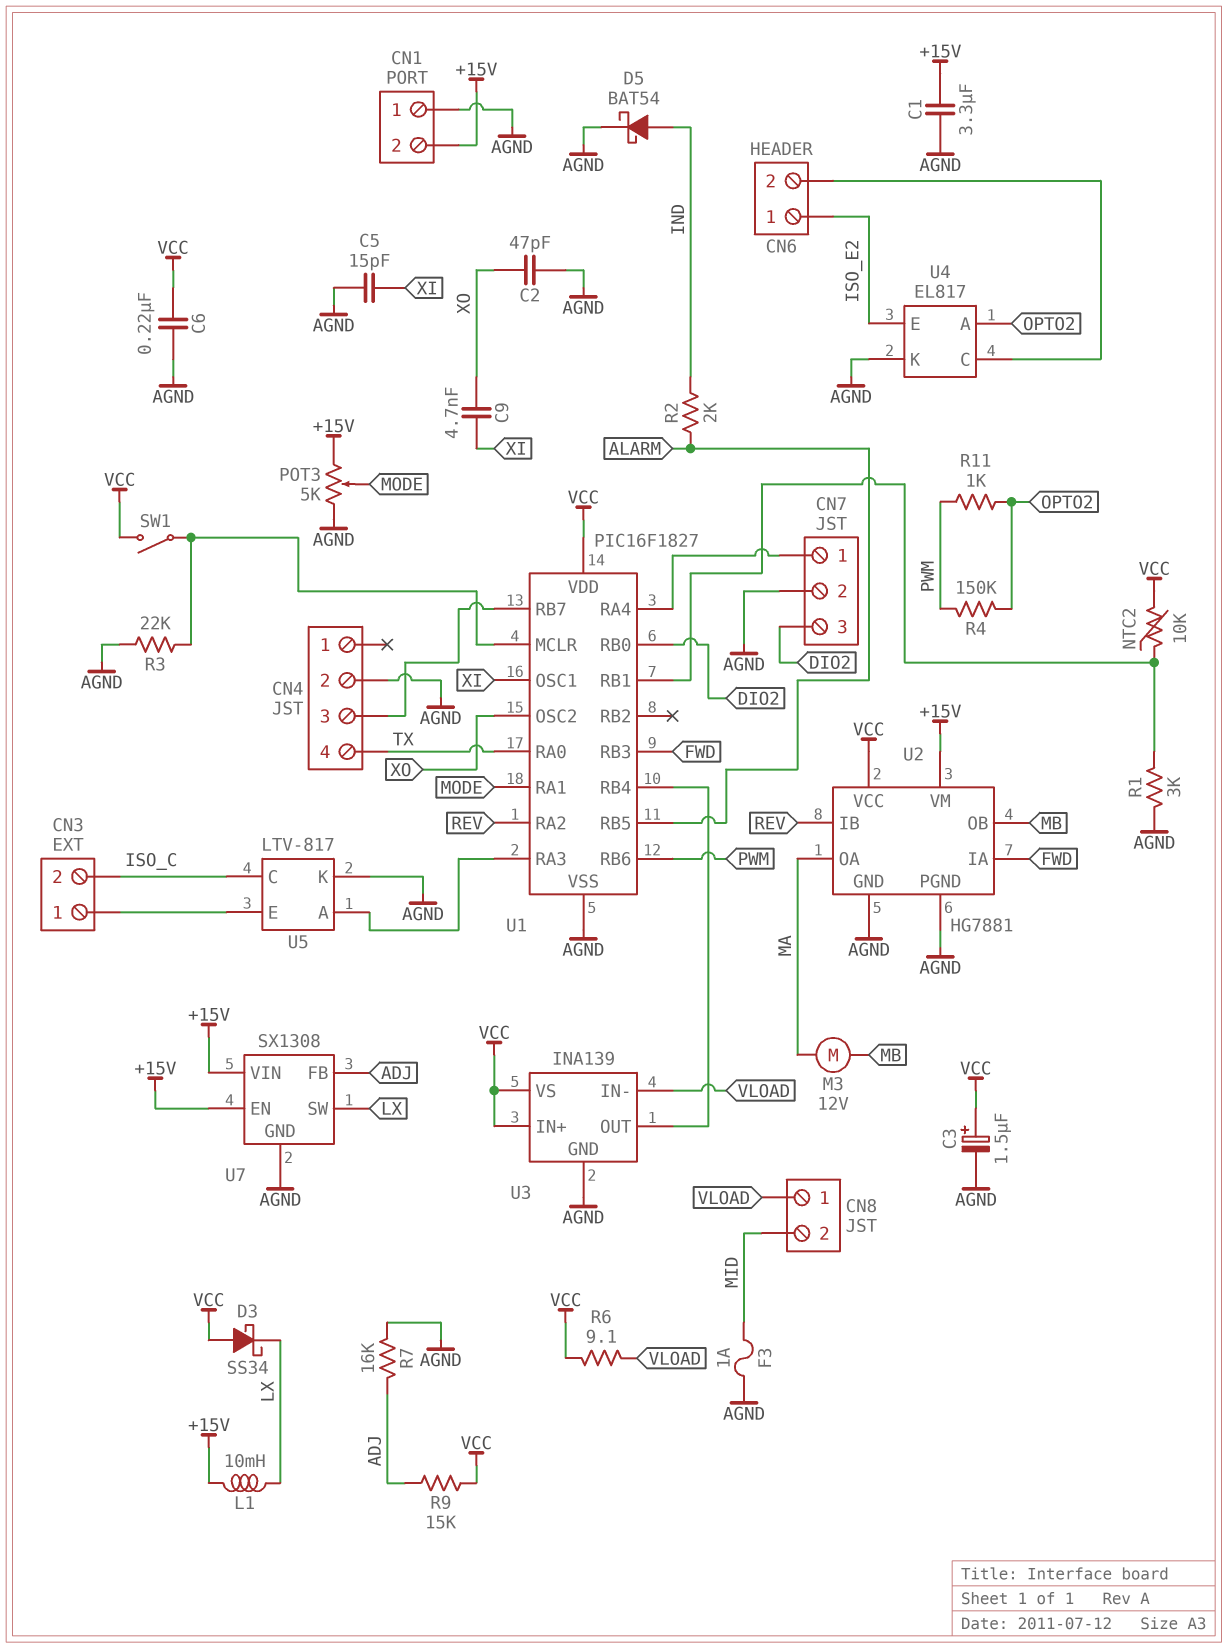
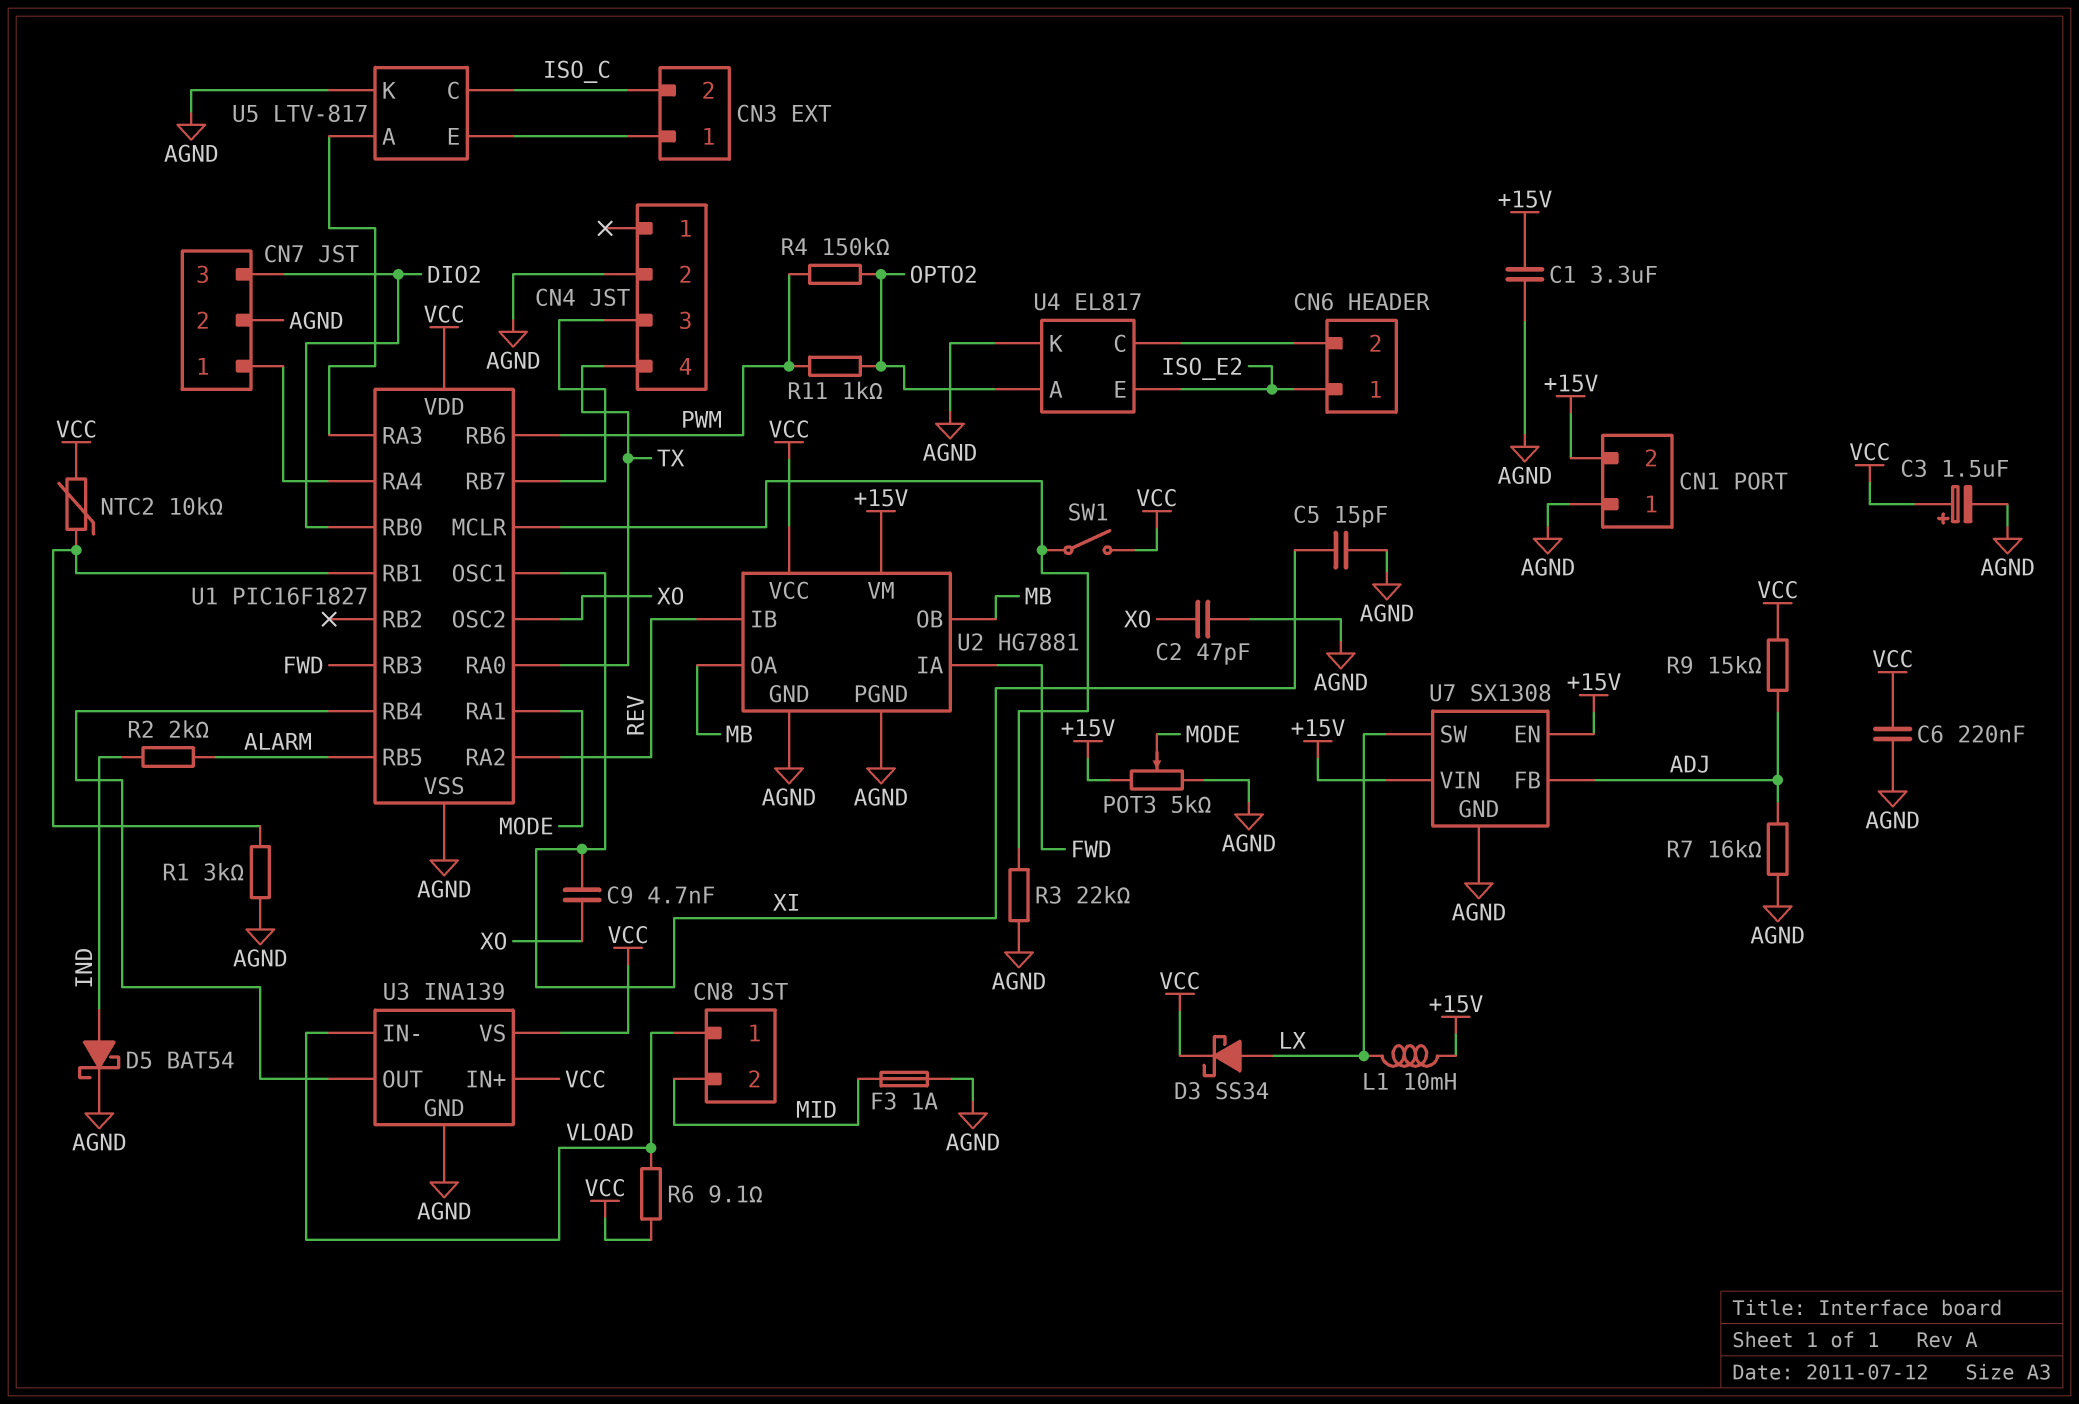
D3: schottky SS34 (A VCC, K LX) -> schottky SS34 (A LX, K VCC)
M3: motor 12V (MA, MB) -> none
U2 pin OA: MA -> MB

